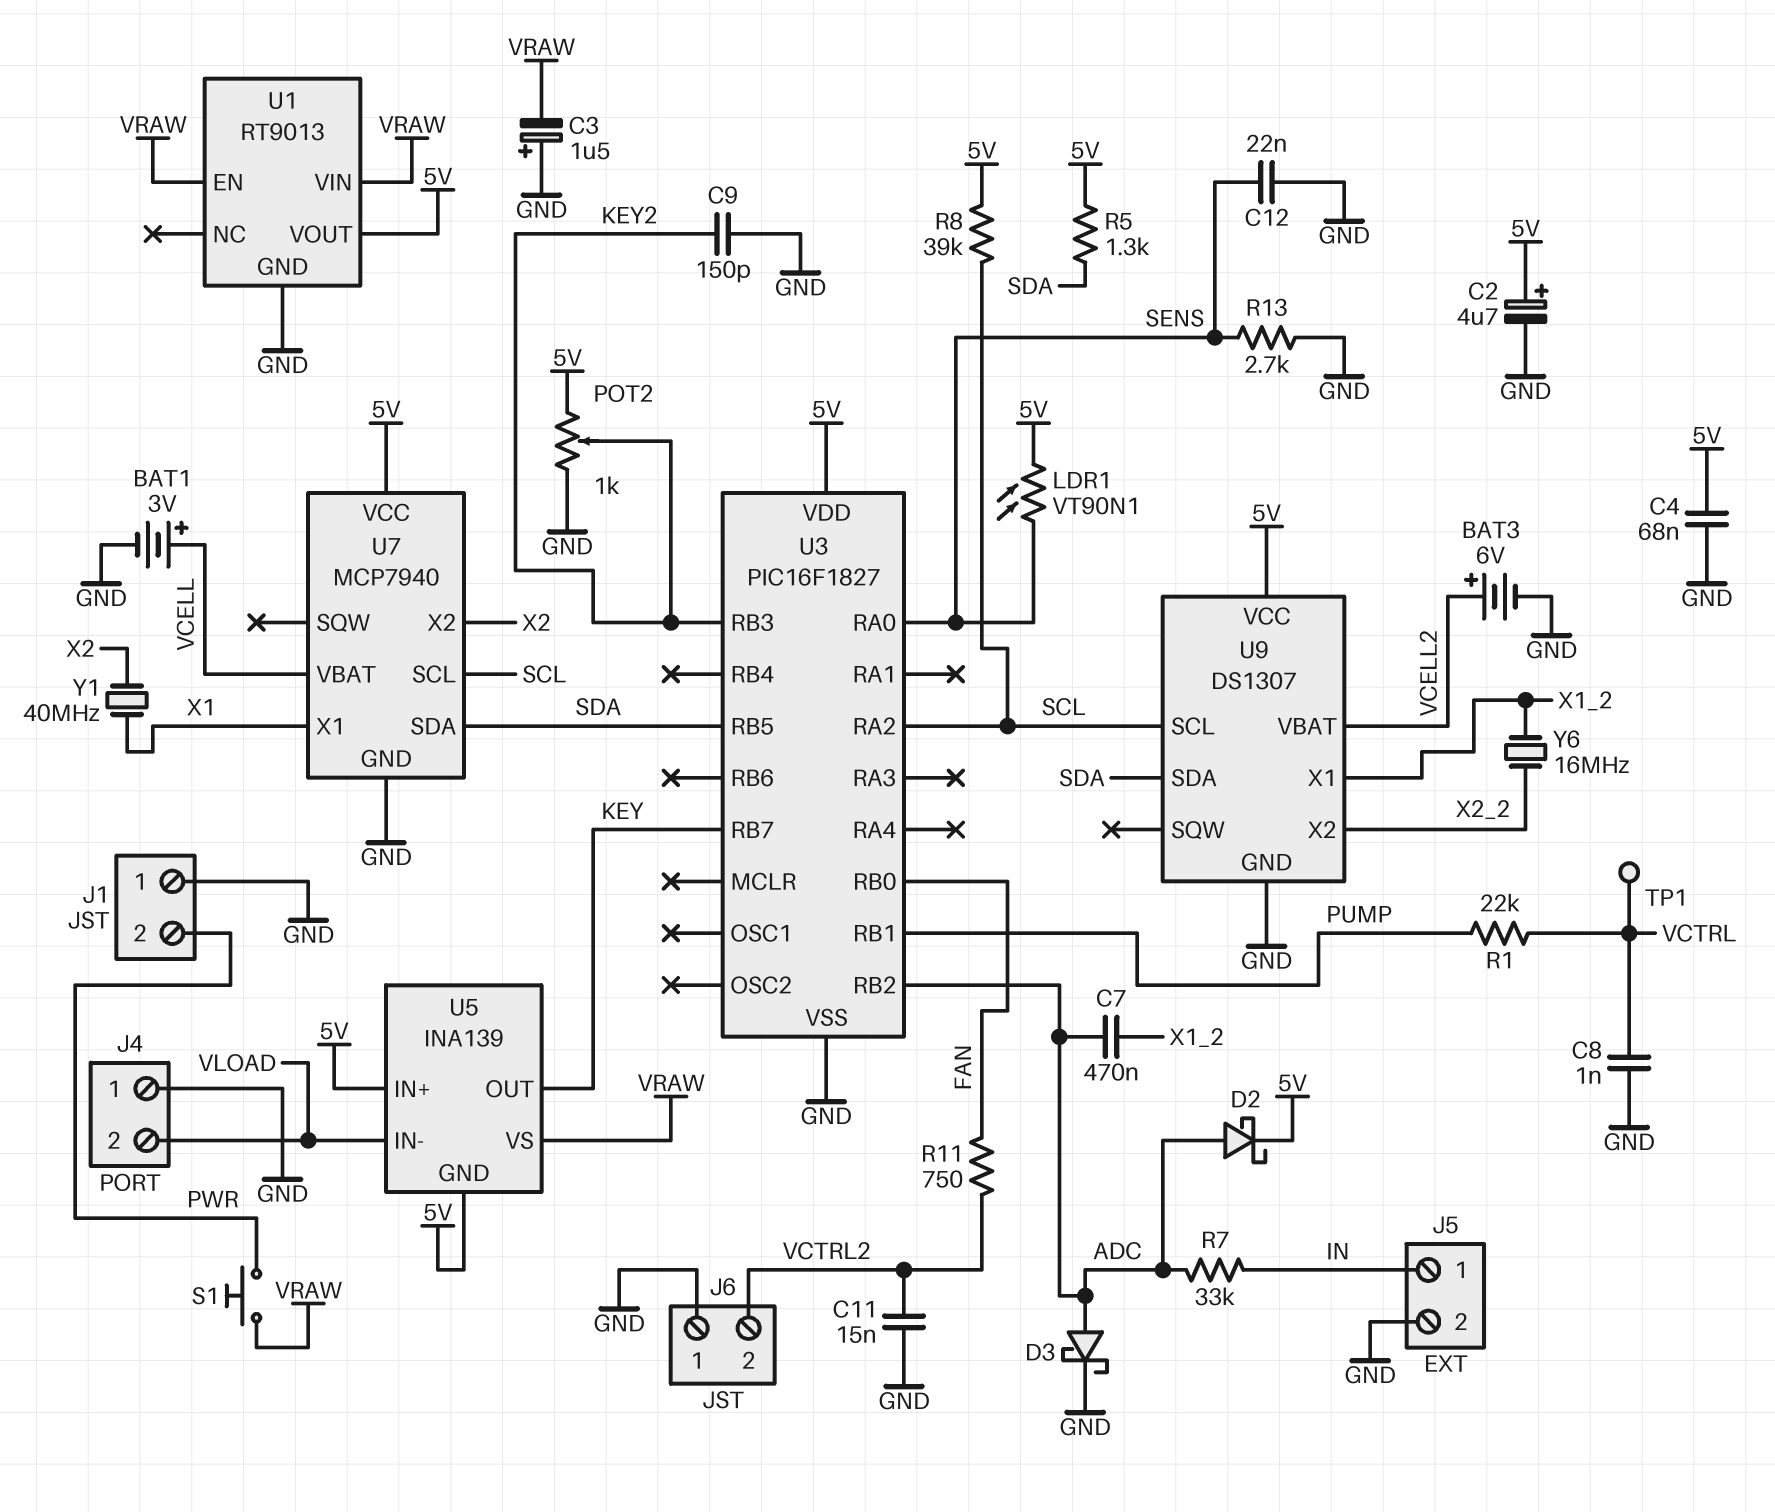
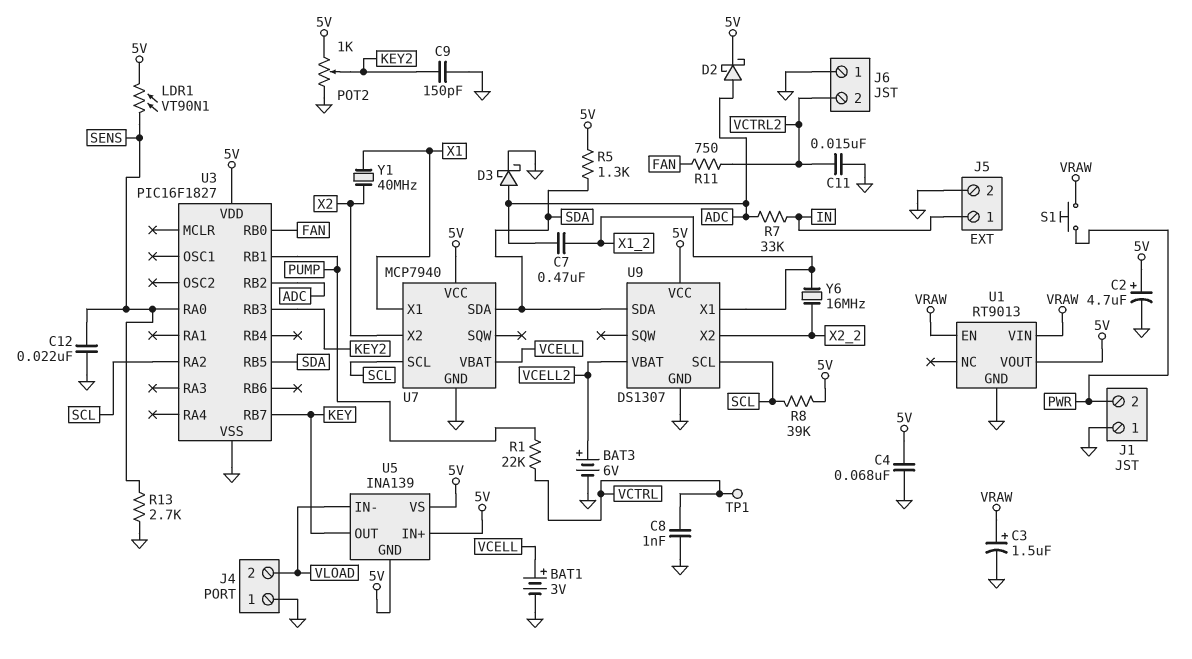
C3: 1.5uF (plus GND, minus VRAW) -> 1.5uF (plus VRAW, minus GND)
U5 pin VS: VRAW -> 5V

